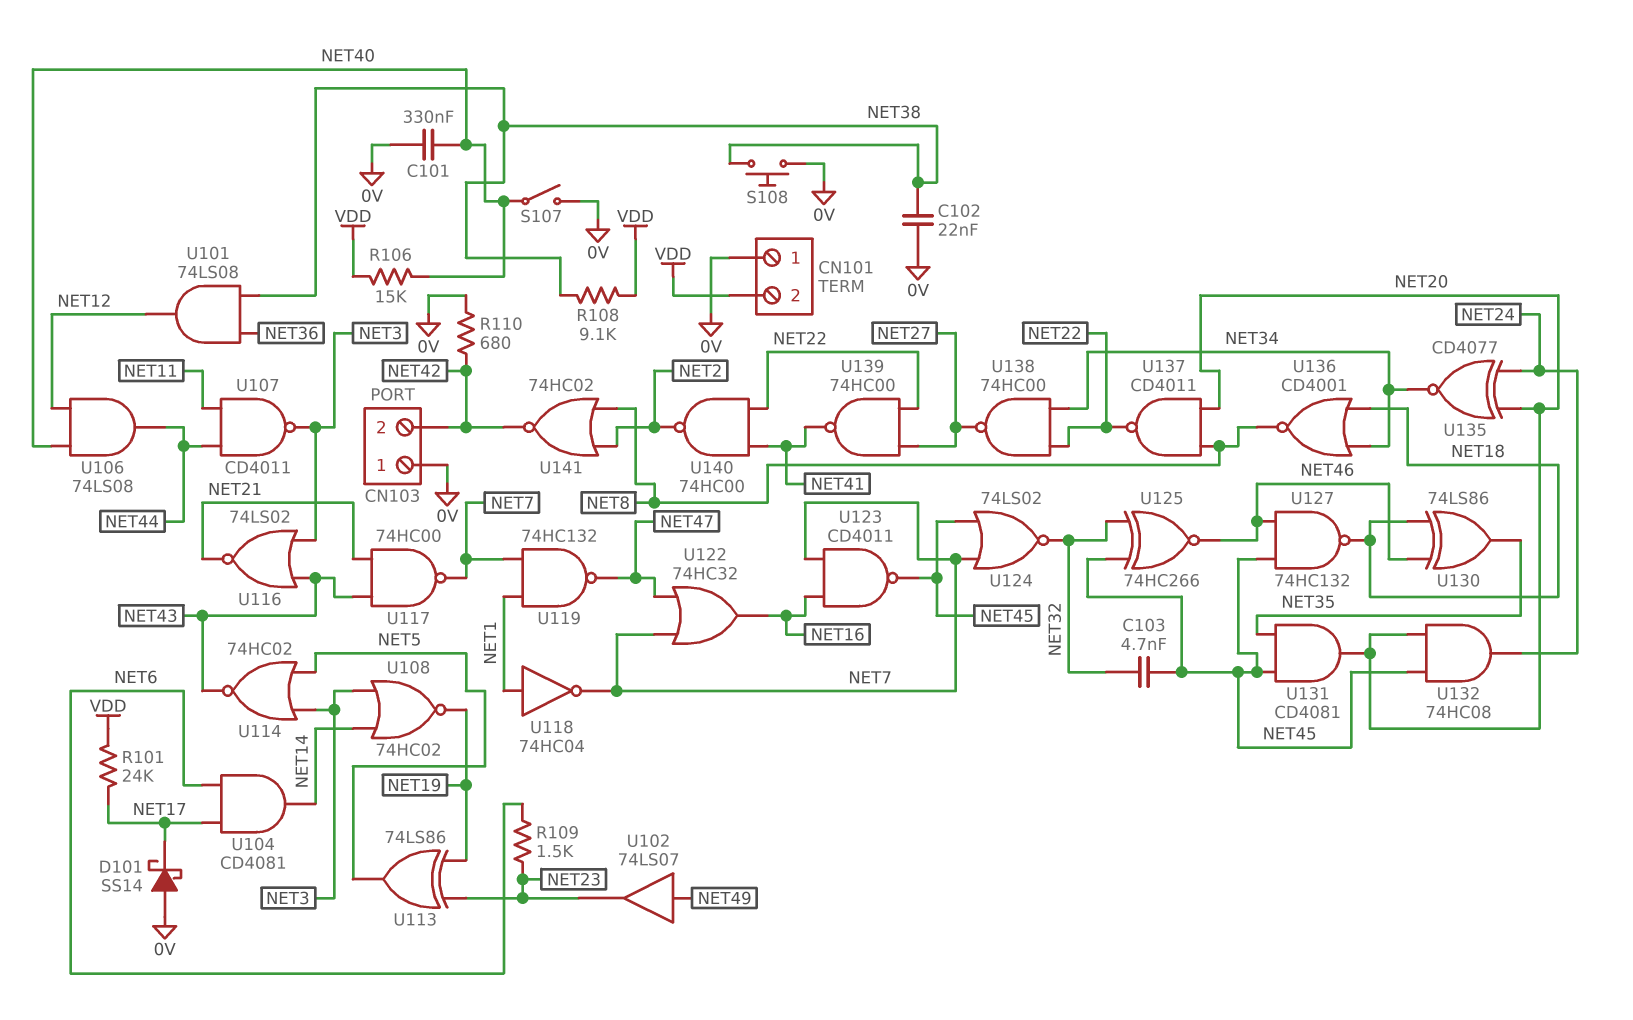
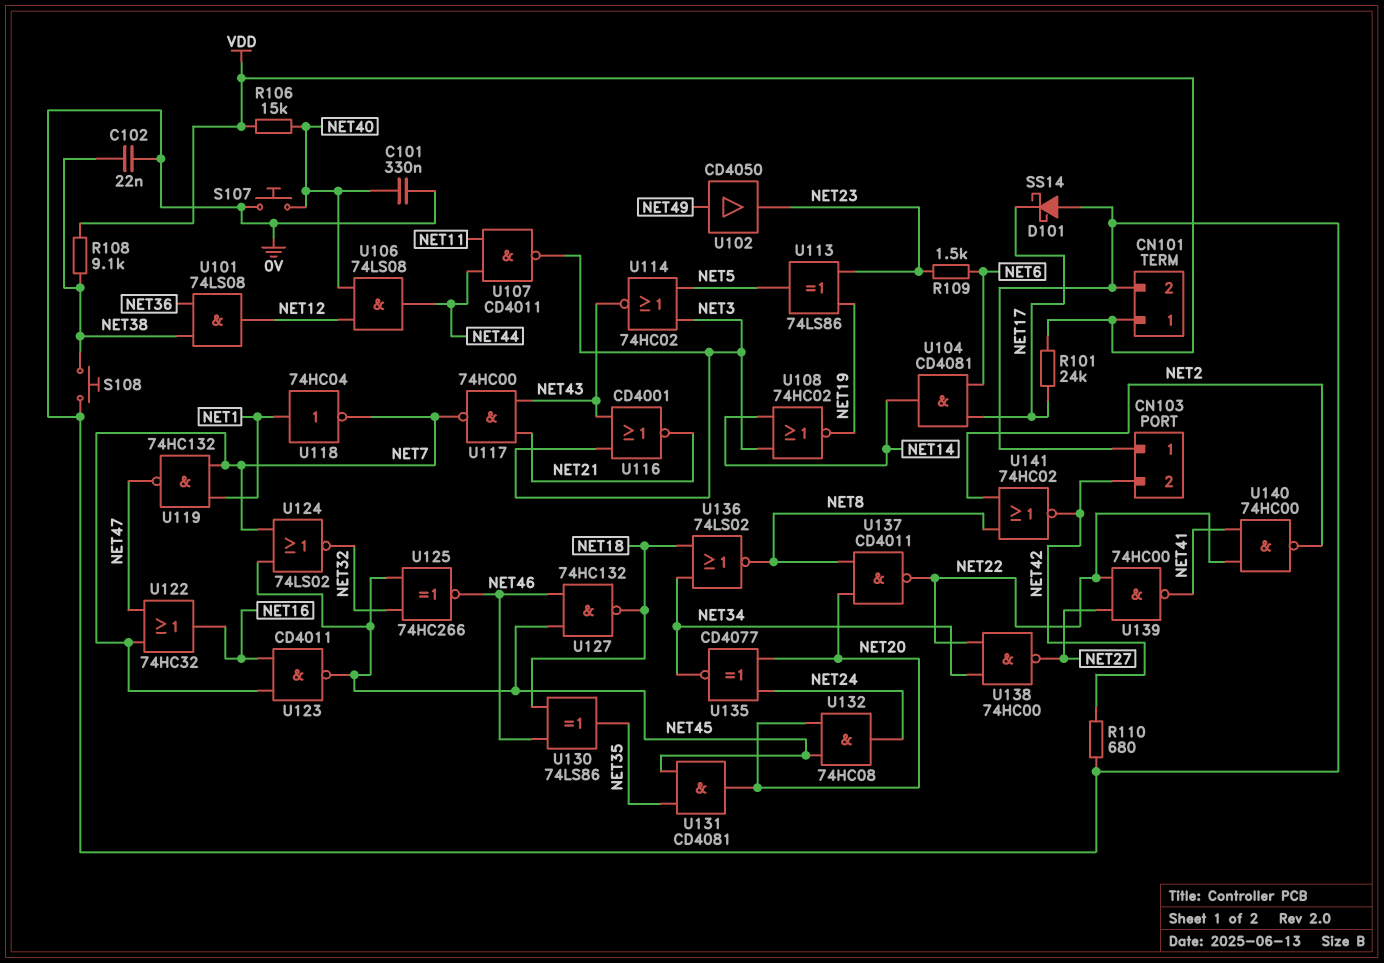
C103: 4.7nF (NET32, NET45) -> none
CN101 pin 1: 0V -> VDD
CN101 pin 2: VDD -> 0V
S107: switch (0V, NET40) -> button (0V, NET40)
U102: buffer 74LS07 (in NET49, out NET23) -> buffer CD4050 (in NET49, out NET23)
U116: NOR 74LS02 (in NET3, in NET43, out NET21) -> NOR CD4001 (in NET3, in NET43, out NET21)
U136: NOR CD4001 (in NET18, in NET34, out NET8) -> NOR 74LS02 (in NET18, in NET34, out NET8)

